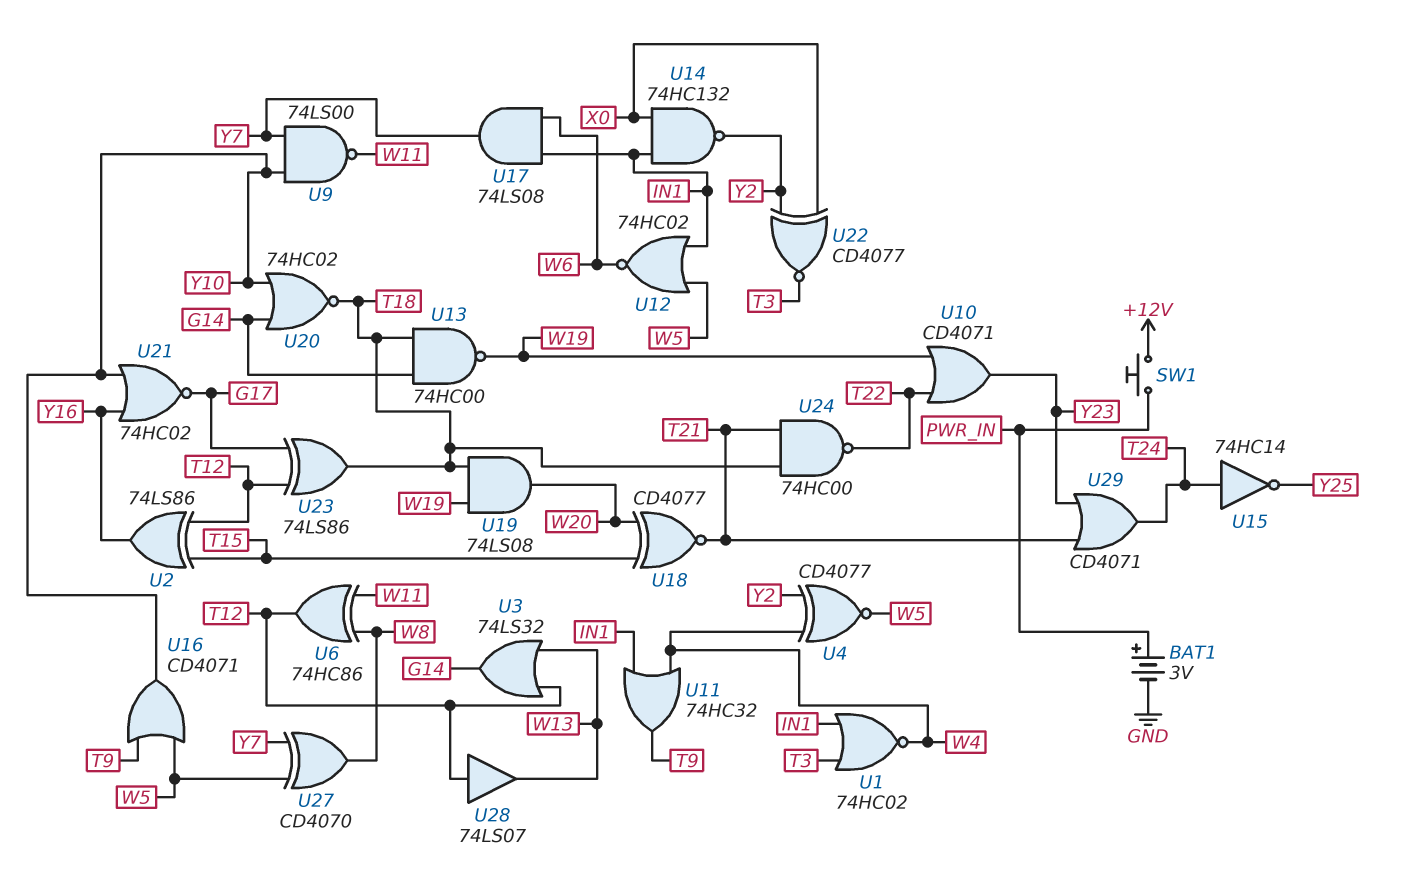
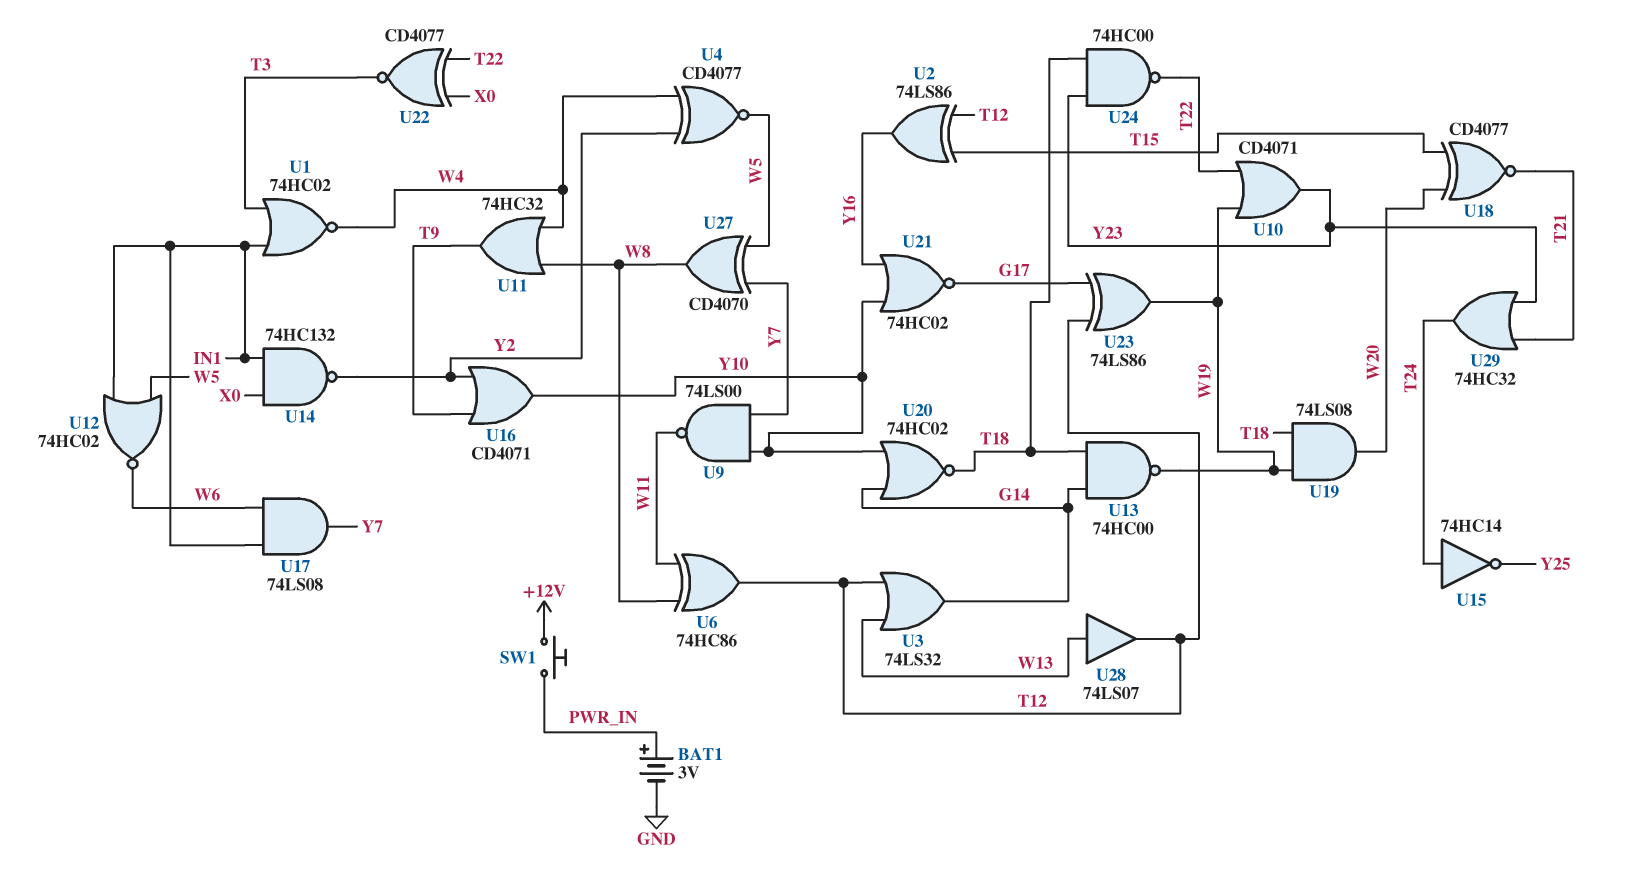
U11: OR 74HC32 (in IN1, in W4, out T9) -> OR 74HC32 (in W4, in W8, out T9)
U16: OR CD4071 (in T9, in W5, out Y10) -> OR CD4071 (in T9, in Y2, out Y10)
U22: XNOR CD4077 (in X0, in Y2, out T3) -> XNOR CD4077 (in T22, in X0, out T3)
U23: XOR 74LS86 (in G17, in T12, out T18) -> XOR 74LS86 (in G17, in T12, out W19)
U24: NAND 74HC00 (in T18, in T21, out T22) -> NAND 74HC00 (in T18, in Y23, out T22)
U28: buffer 74LS07 (in T12, out W13) -> buffer 74LS07 (in W13, out T12)
U29: OR CD4071 (in T21, in Y23, out T24) -> OR 74HC32 (in T21, in Y23, out T24)

